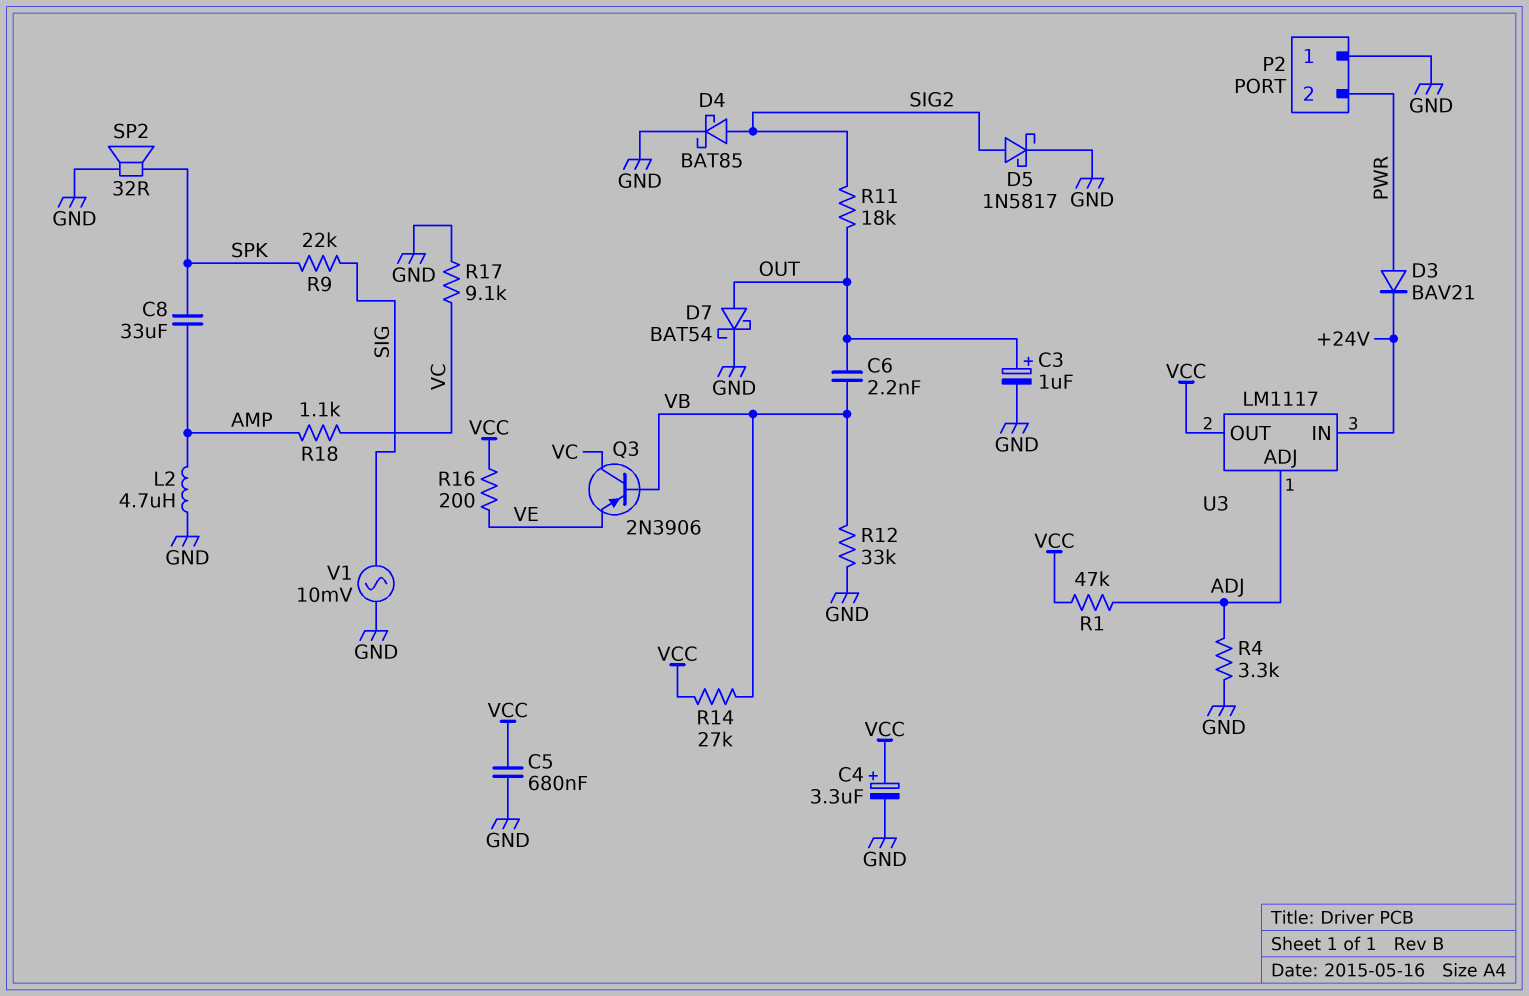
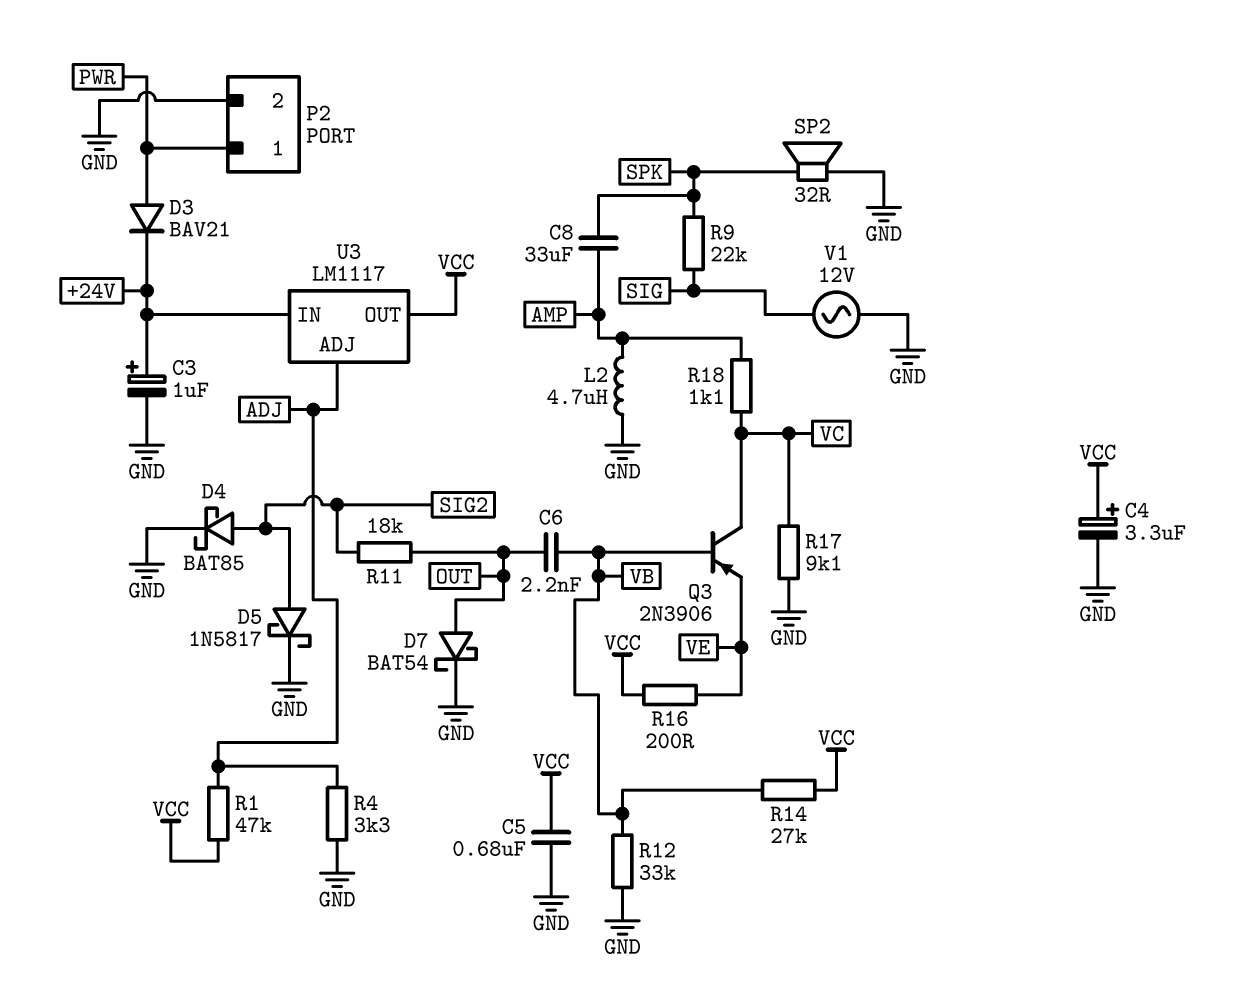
C3: 1uF (plus OUT, minus GND) -> 1uF (plus +24V, minus GND)
P2 pin 1: GND -> PWR
P2 pin 2: PWR -> GND
V1: AC 10mV (GND, SIG) -> AC 12V (GND, SIG)

